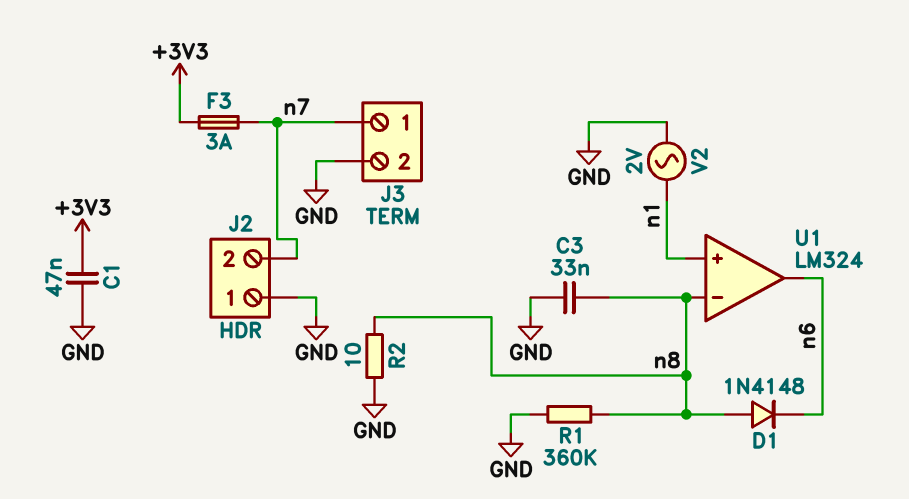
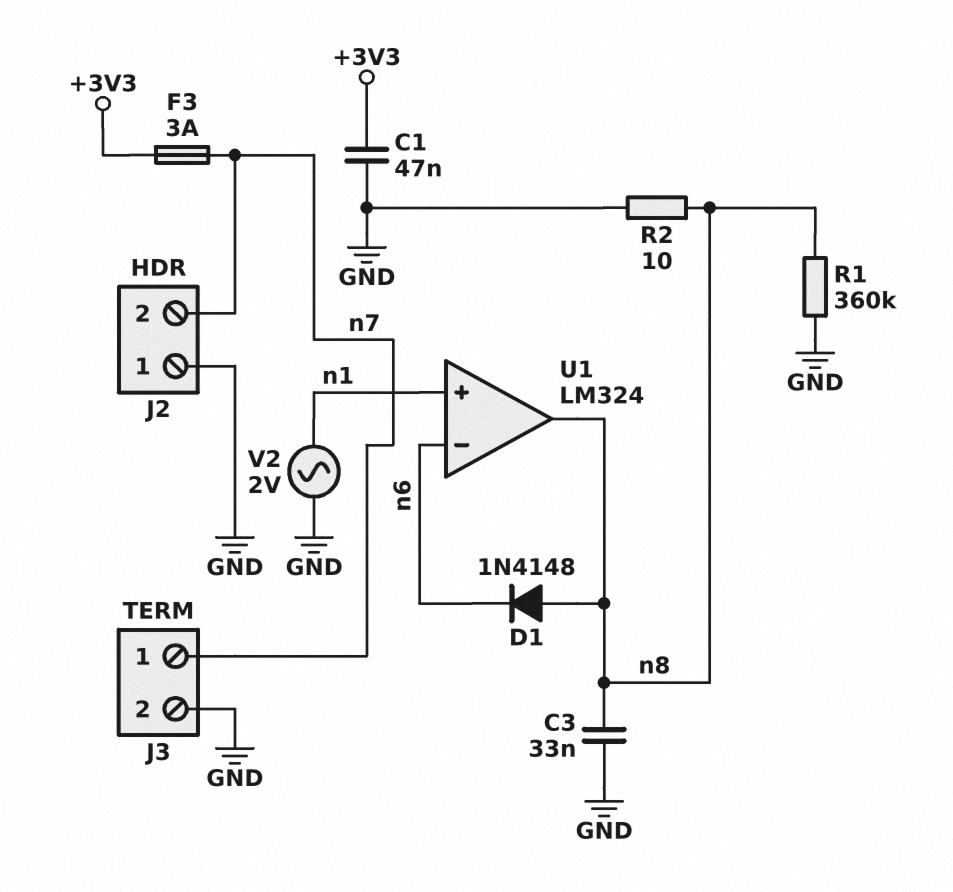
U1 pin in-: n8 -> n6
U1 pin out: n6 -> n8

